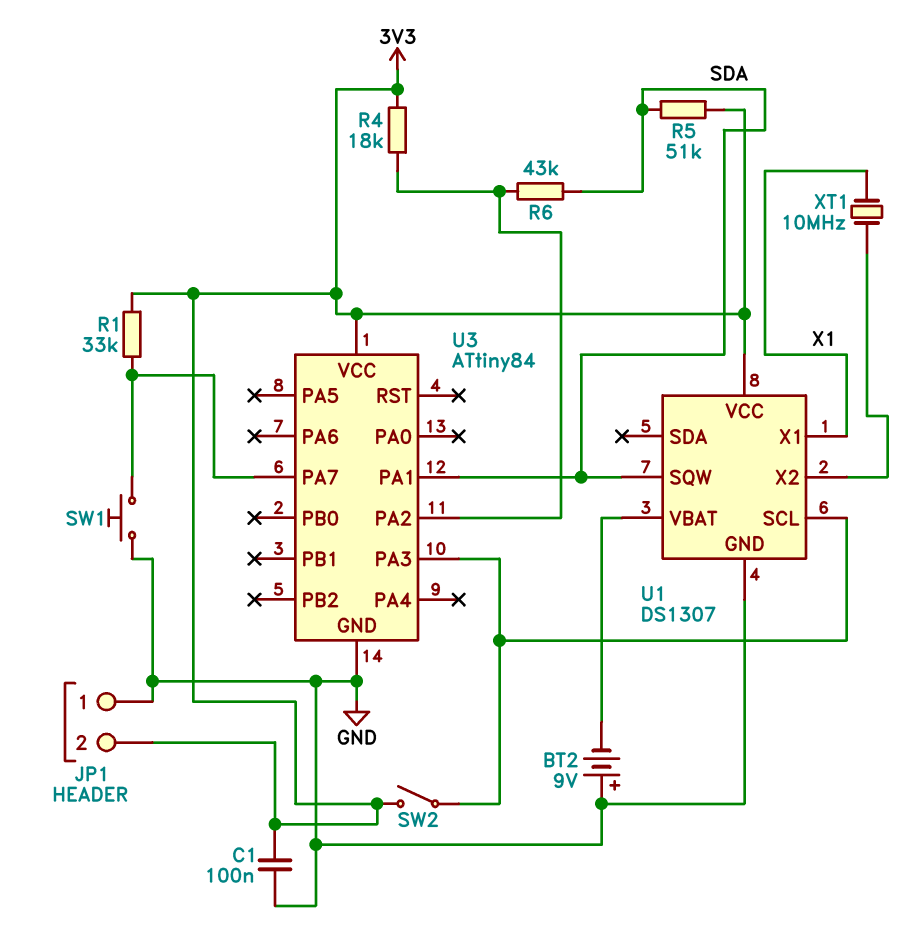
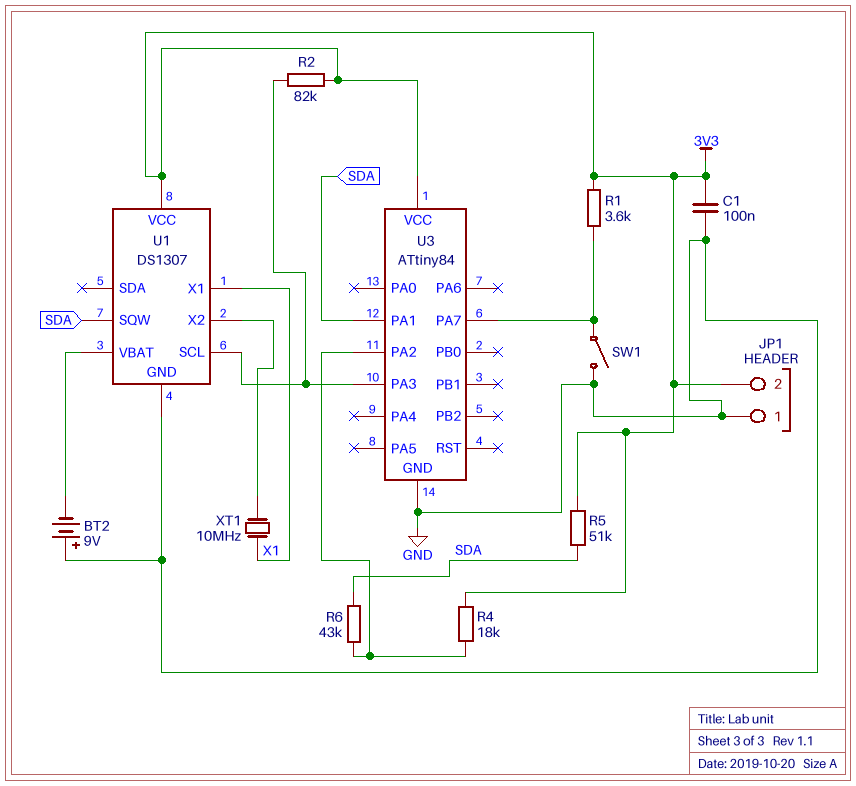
R1: 33k (3V3, U3/PA7) -> 3.6k (3V3, U3/PA7)
R2: none -> 82k (3V3, U1/SCL)
SW1: button (GND, U3/PA7) -> switch (GND, U3/PA7)
SW2: switch (3V3, U1/SCL) -> none

